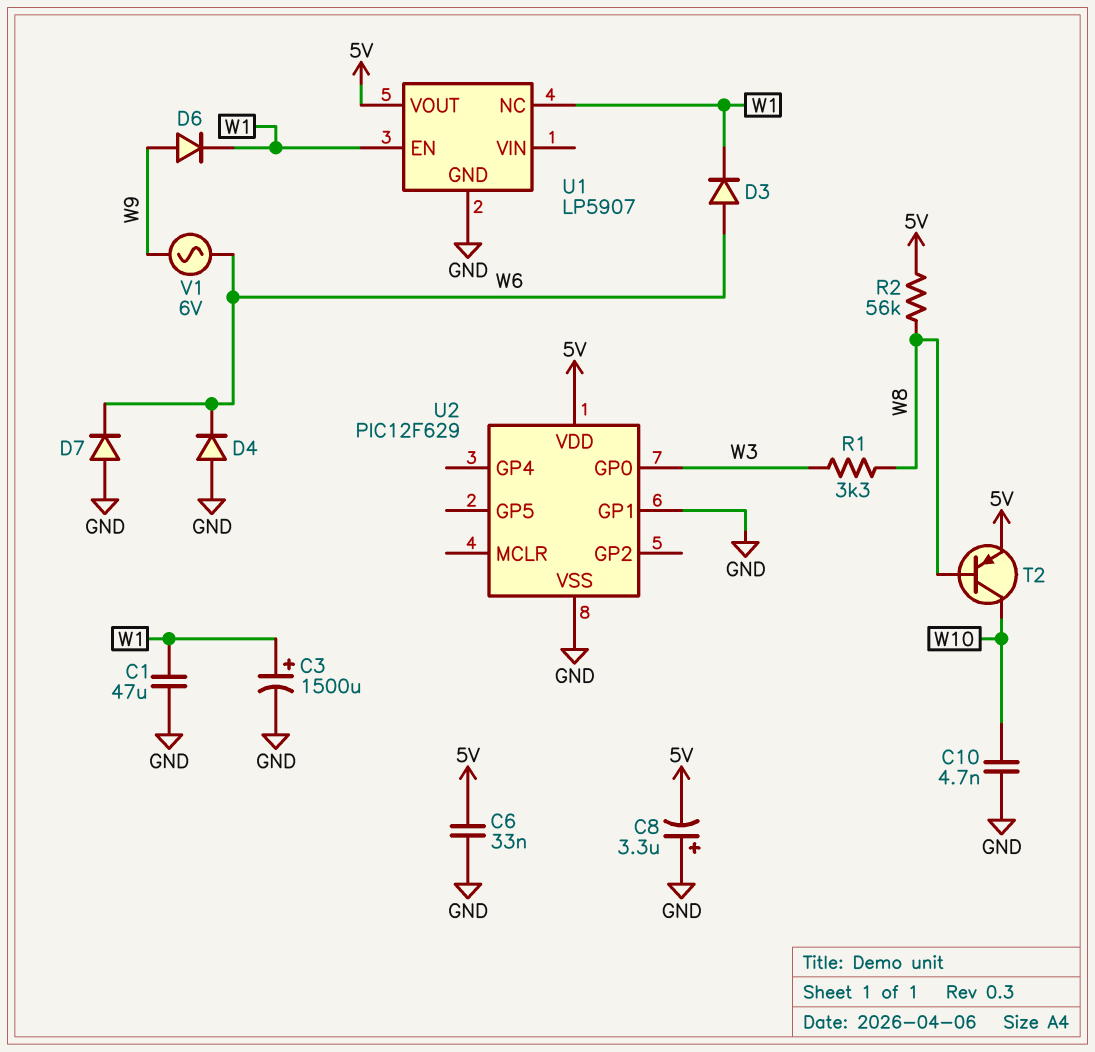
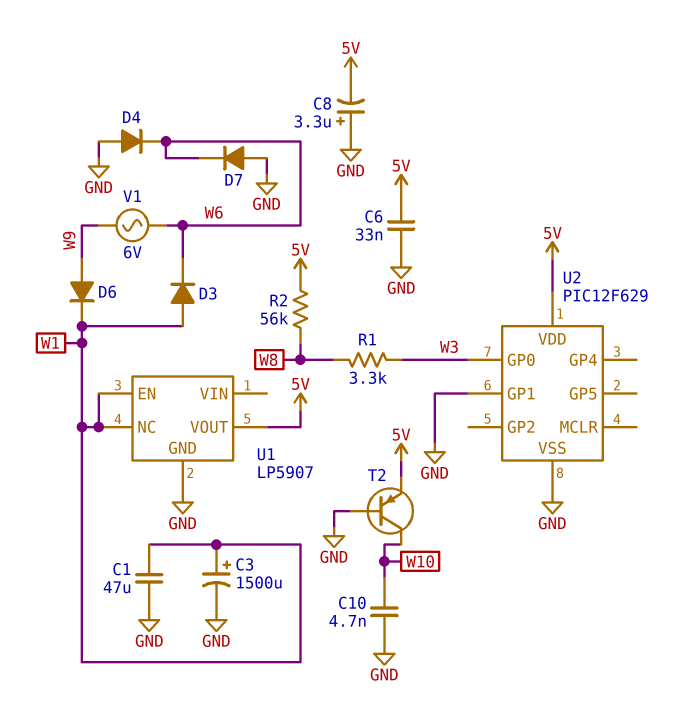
D3: diode (A W6, K W1) -> diode (A W1, K W6)
T2: PNP (B W8, C W10, E 5V) -> PNP (B GND, C W10, E 5V)

